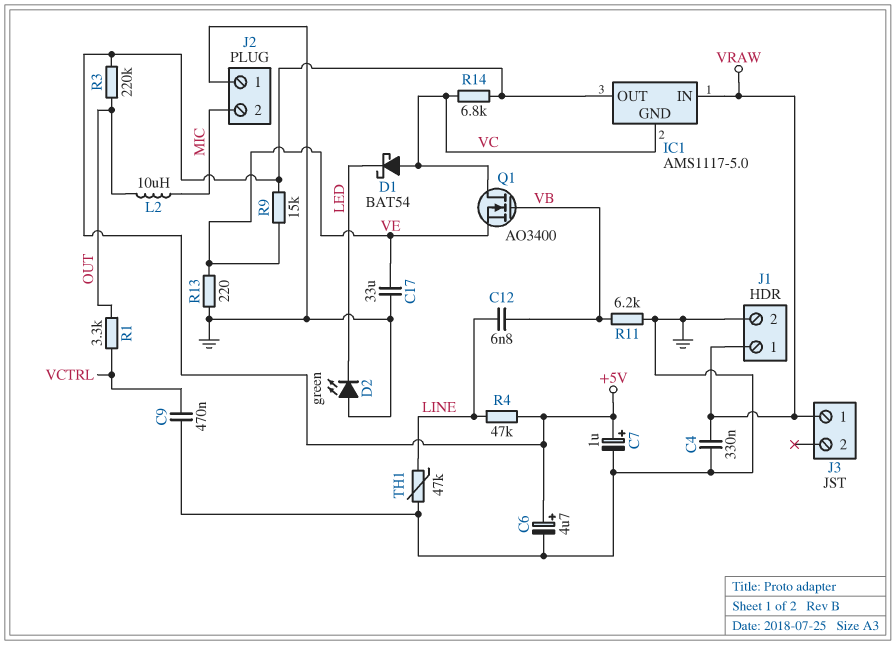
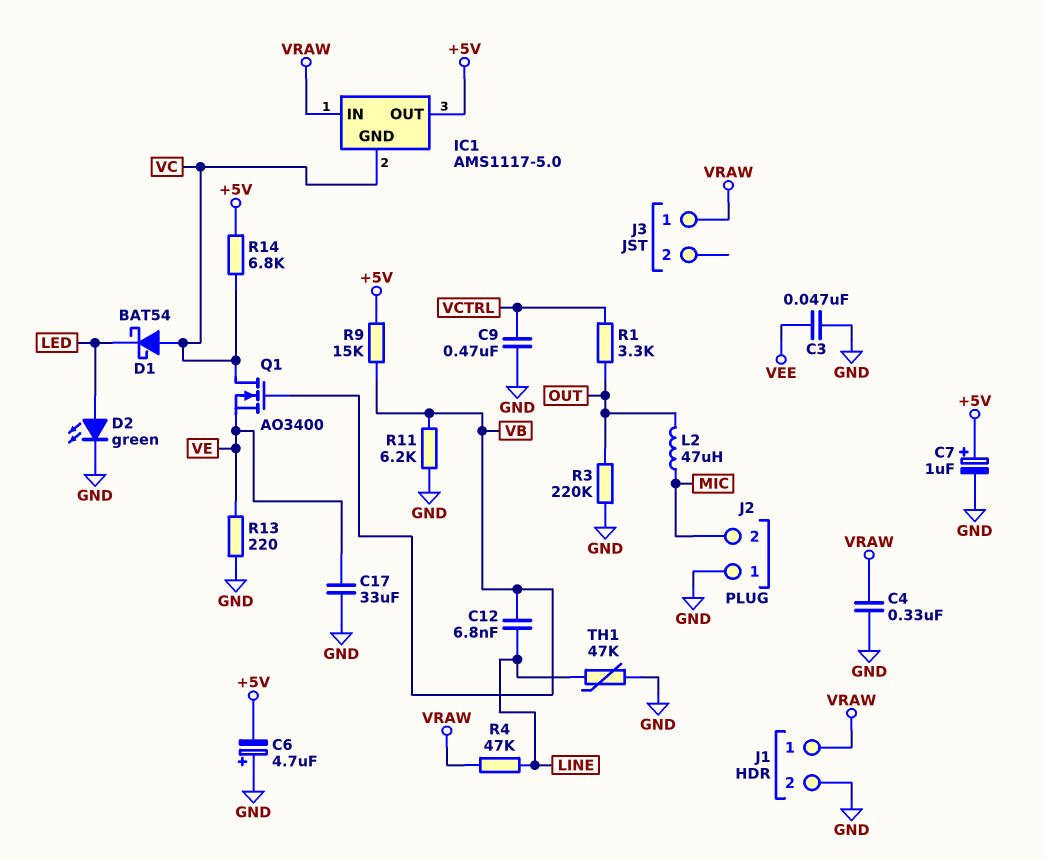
C3: none -> 47nF (GND, VEE)
C6: 4.7uF (plus +5V, minus GND) -> 4.7uF (plus GND, minus +5V)
D2: LED green (A GND, K LED) -> LED green (A LED, K GND)
L2: 10uH (MIC, OUT) -> 47uH (MIC, OUT)
R3: 220k (+5V, OUT) -> 220k (GND, OUT)
R4: 47k (+5V, LINE) -> 47k (LINE, VRAW)
R9: 15k (+5V, VE) -> 15k (+5V, VB)

